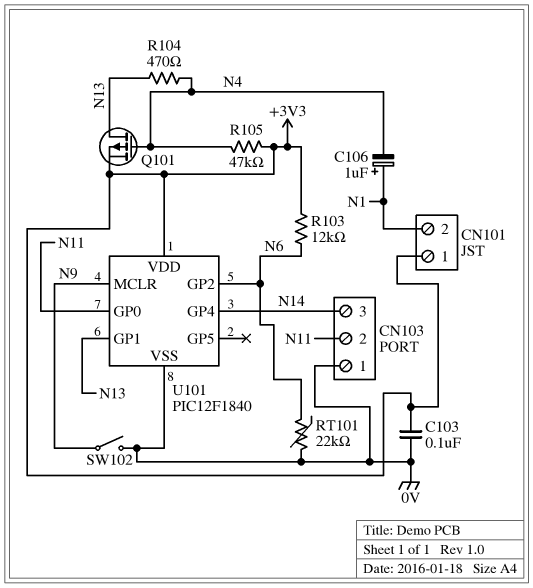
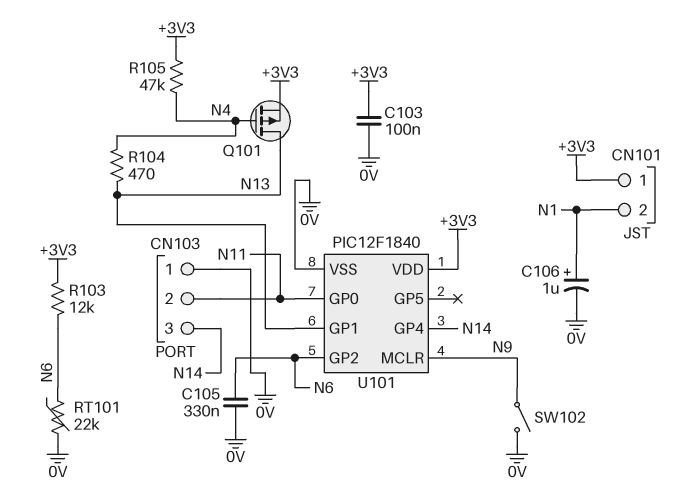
C105: none -> 330nF (0V, N6)
C106: 1uF (plus N1, minus N4) -> 1uF (plus N1, minus 0V)

